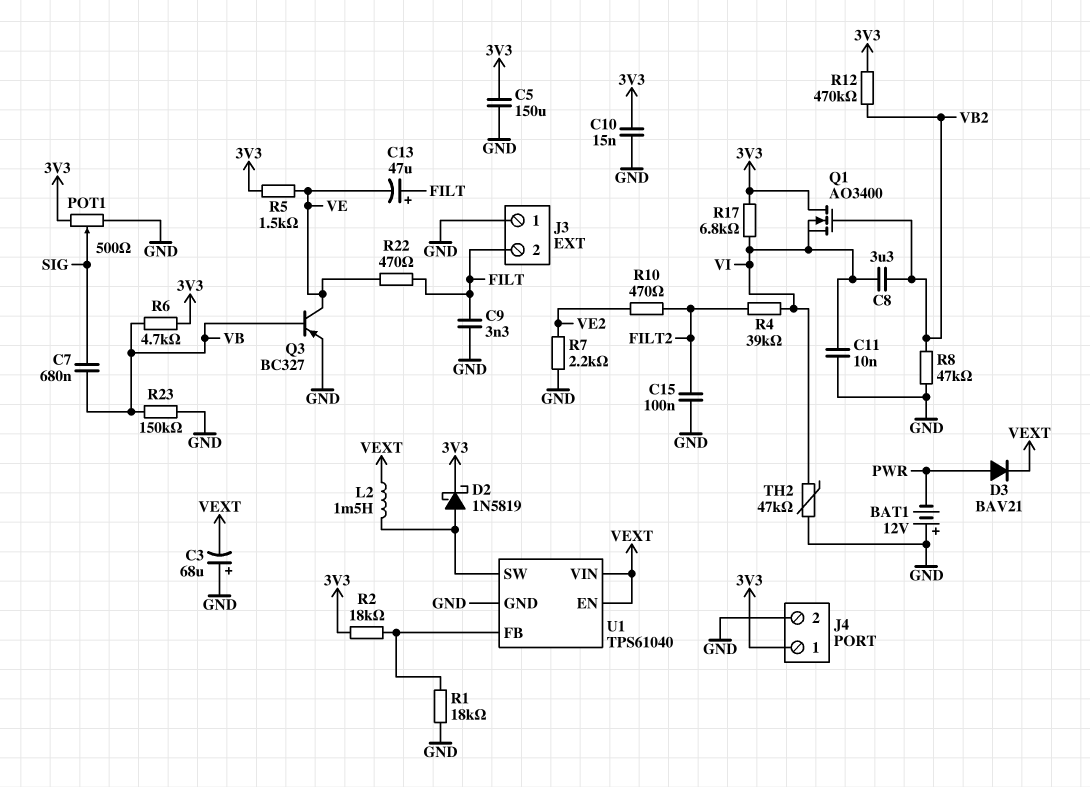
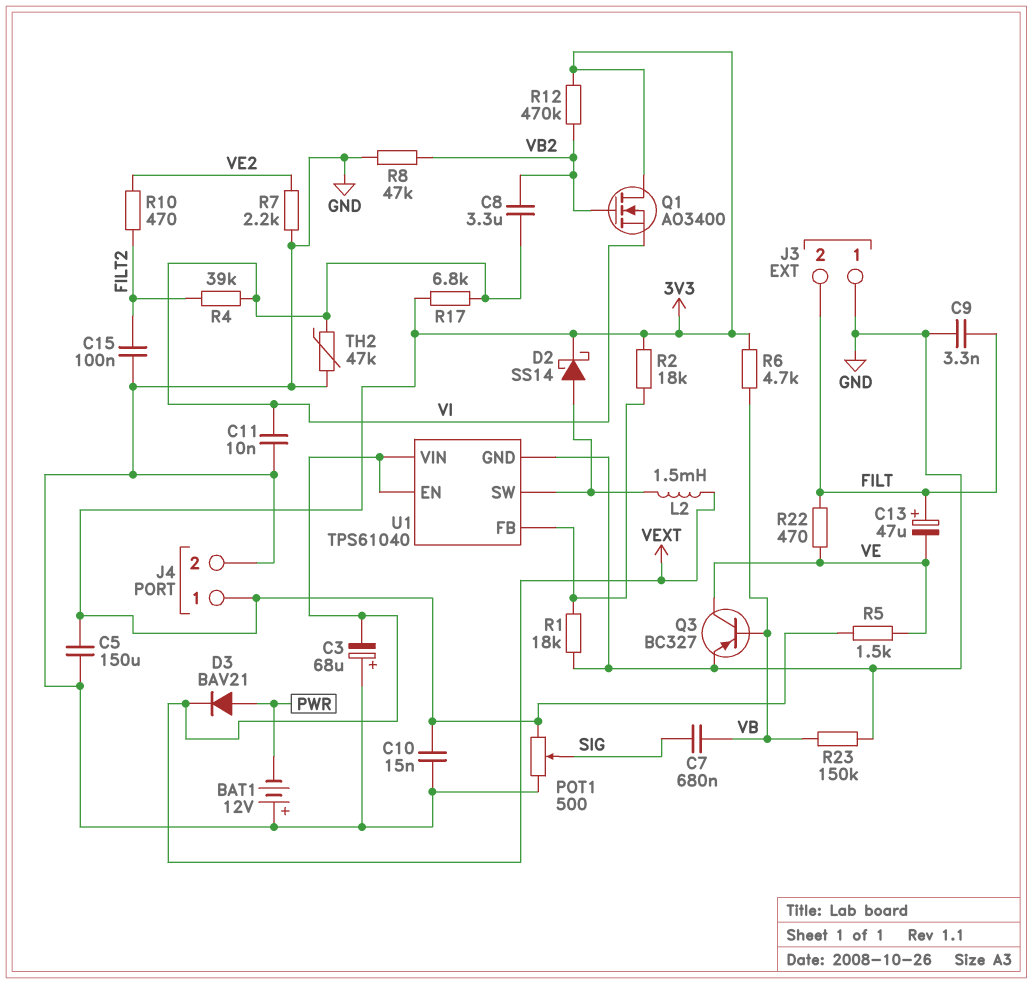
D2: schottky 1N5819 (A U1/SW, K 3V3) -> schottky SS14 (A U1/SW, K 3V3)

